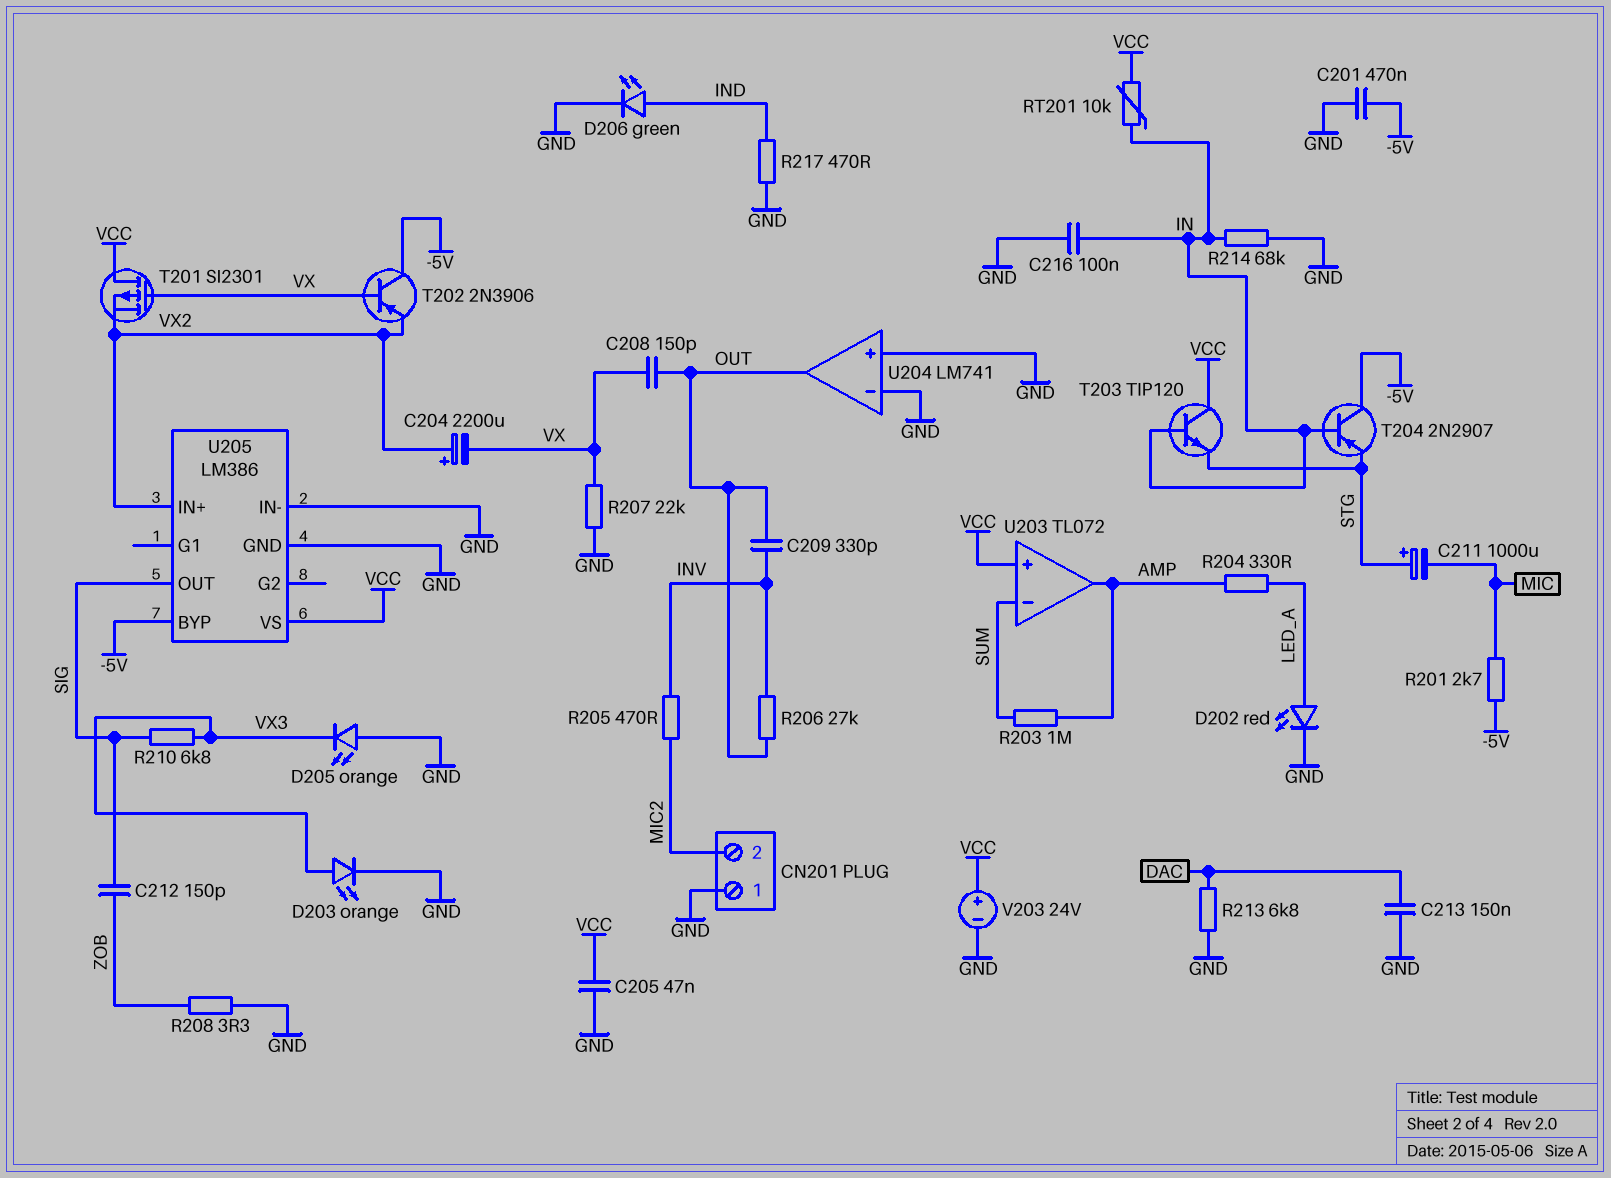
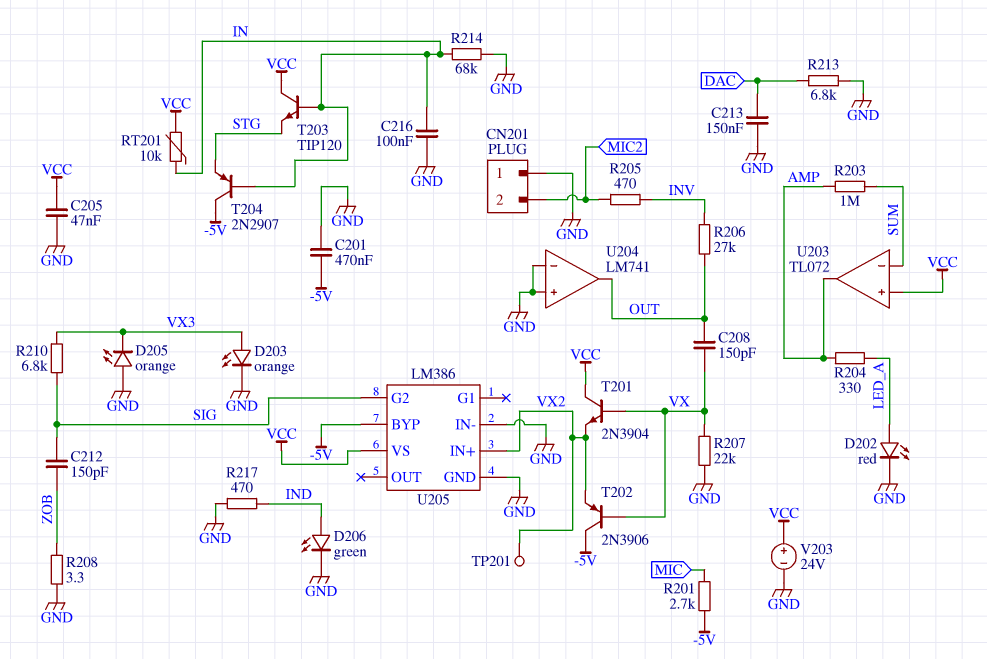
C204: 2200uF (plus VX2, minus VX) -> none
C209: 330pF (INV, OUT) -> none
C211: 1000uF (plus STG, minus MIC) -> none
T201: PMOS SI2301 (G VX, D VCC, S VX2) -> NPN 2N3904 (B VX, C VCC, E VX2)
TP201: none -> test point (VX2)
U205 pin G2: none -> SIG
U205 pin OUT: SIG -> none

